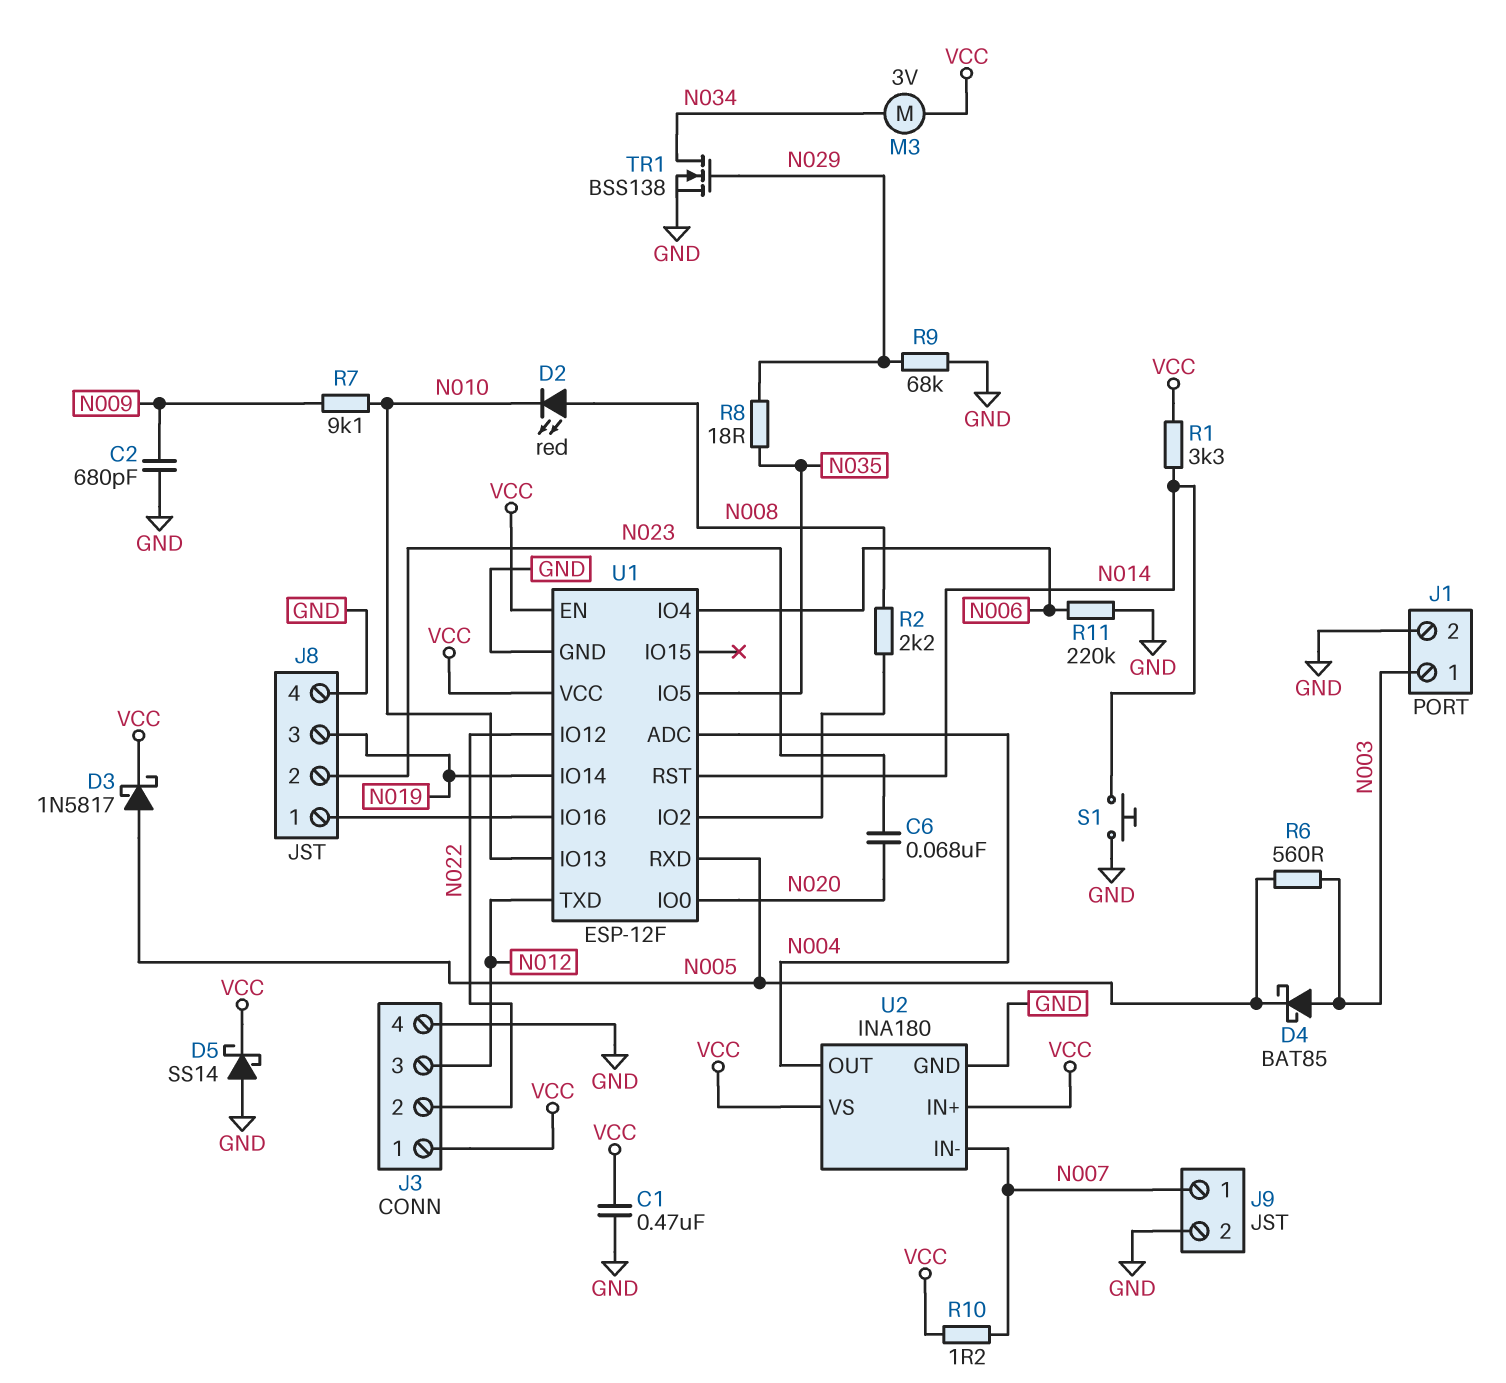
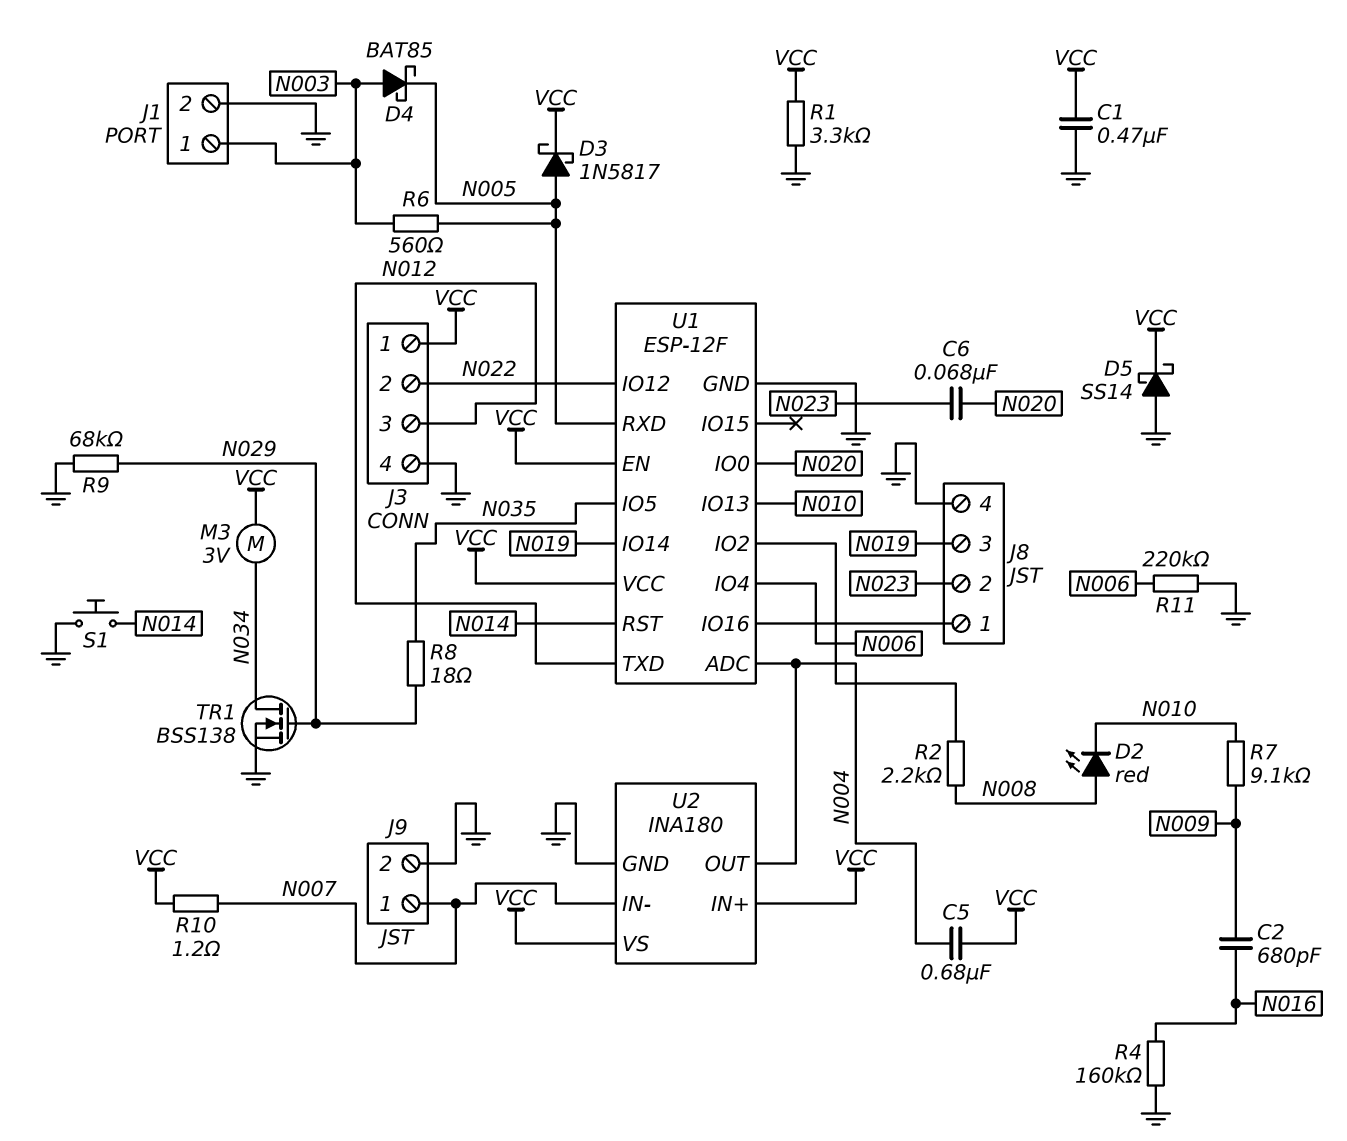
C2: 680pF (GND, N009) -> 680pF (N009, N016)
C5: none -> 680nF (N004, VCC)
R1: 3.3k (N014, VCC) -> 3.3k (GND, VCC)
R4: none -> 160k (GND, N016)

